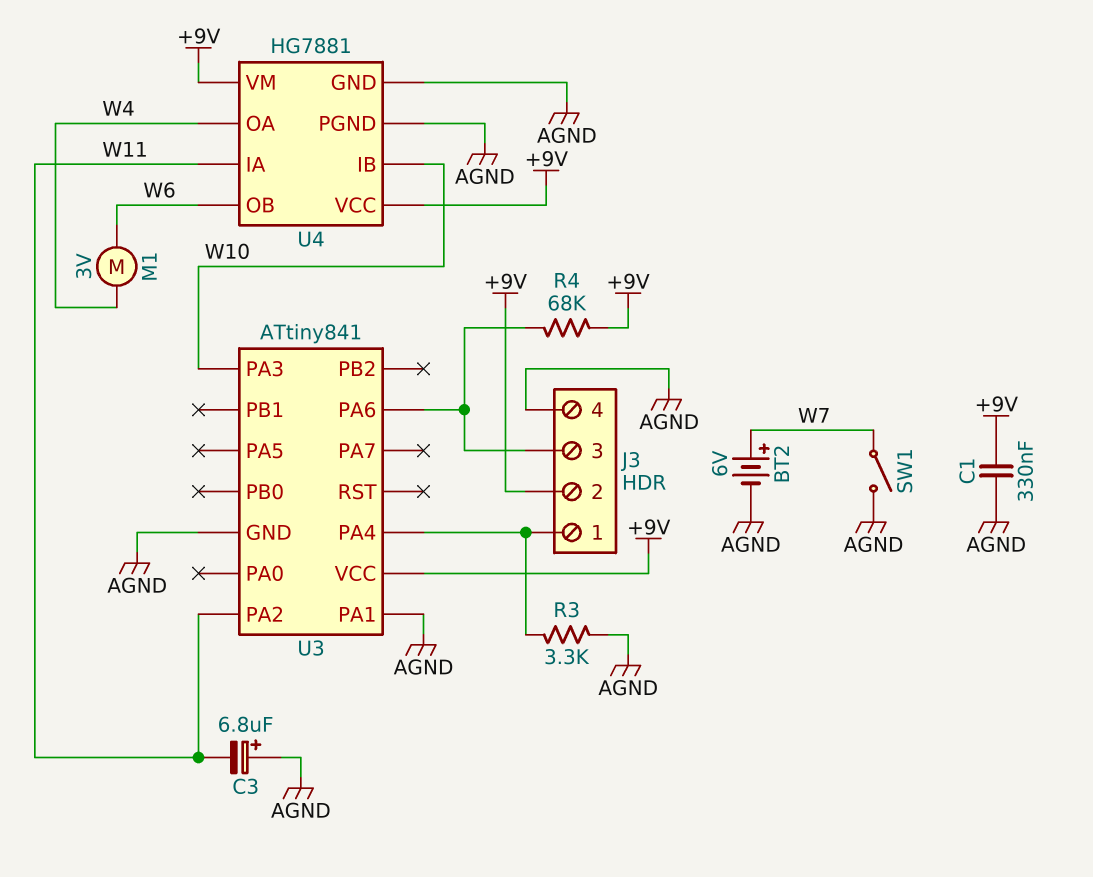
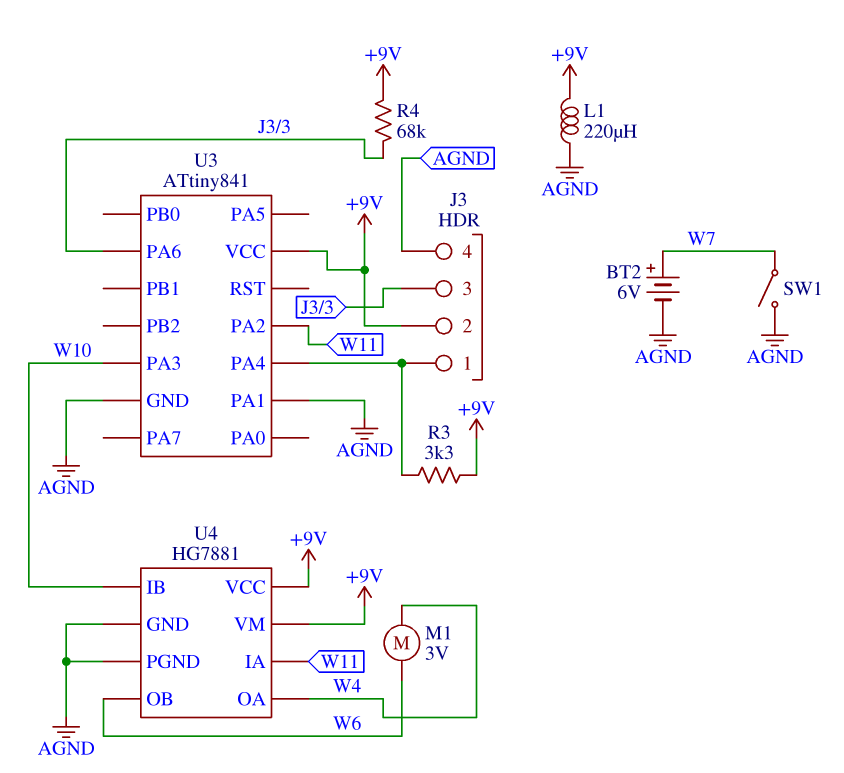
C1: 330nF (+9V, AGND) -> none
C3: 6.8uF (plus AGND, minus W11) -> none
L1: none -> 220uH (+9V, AGND)
R3: 3.3k (AGND, J3/1) -> 3.3k (+9V, J3/1)

